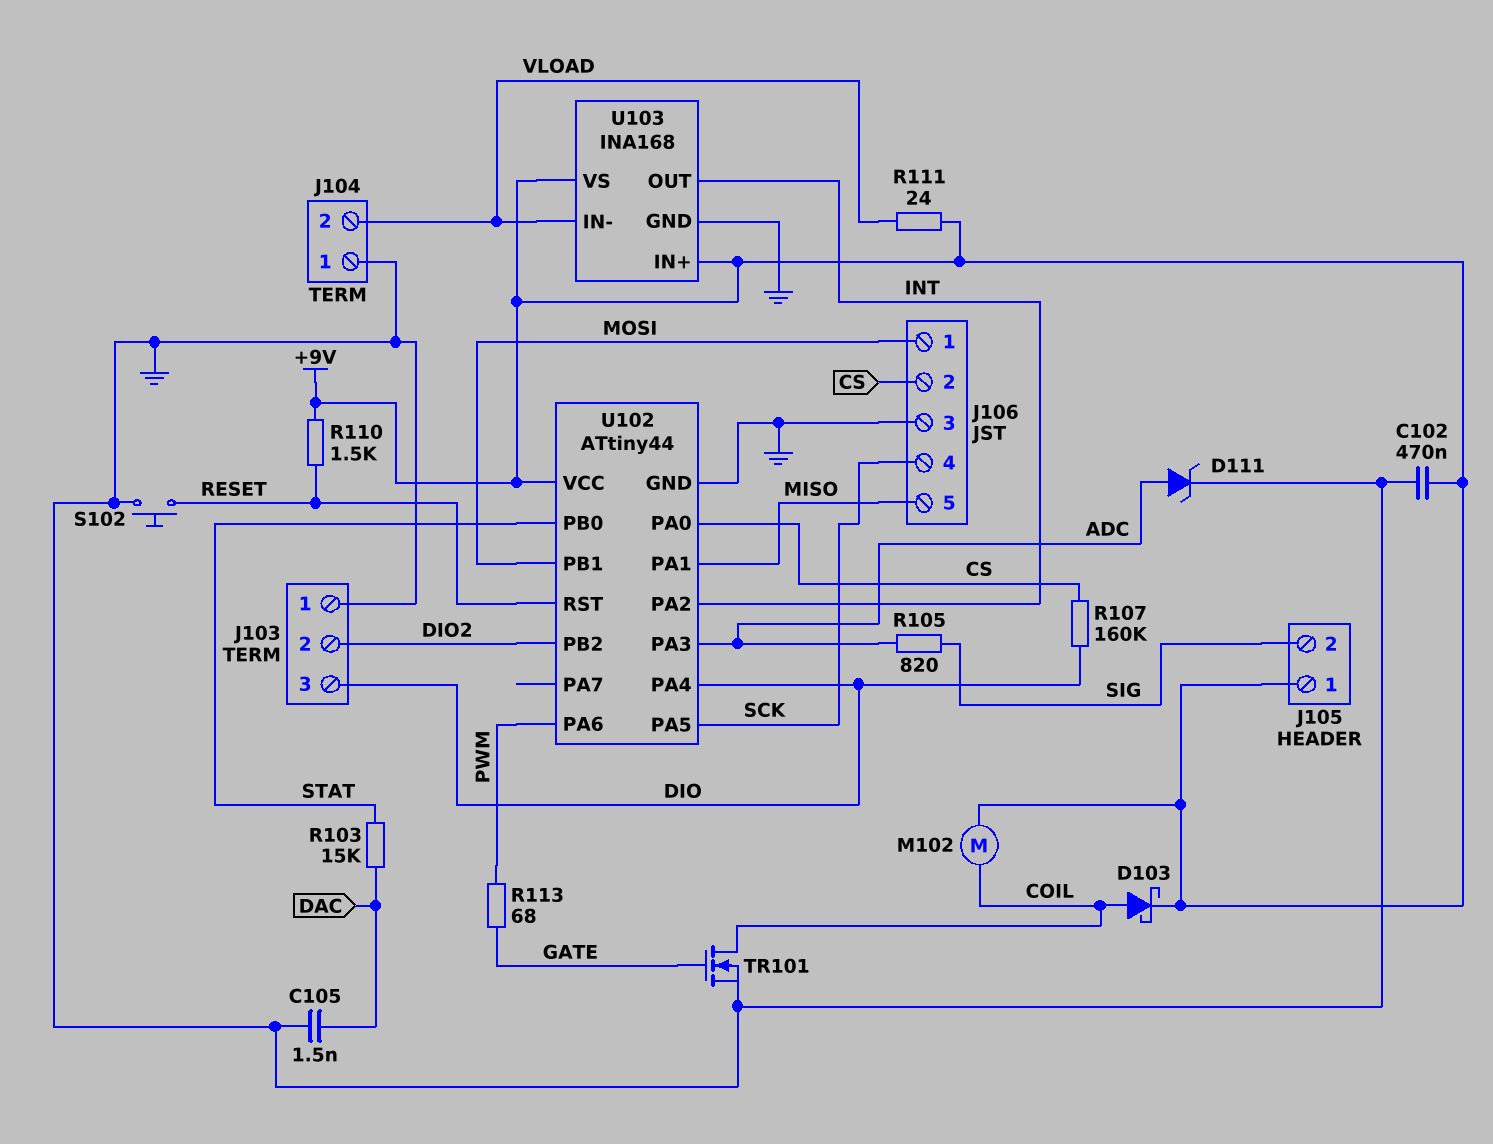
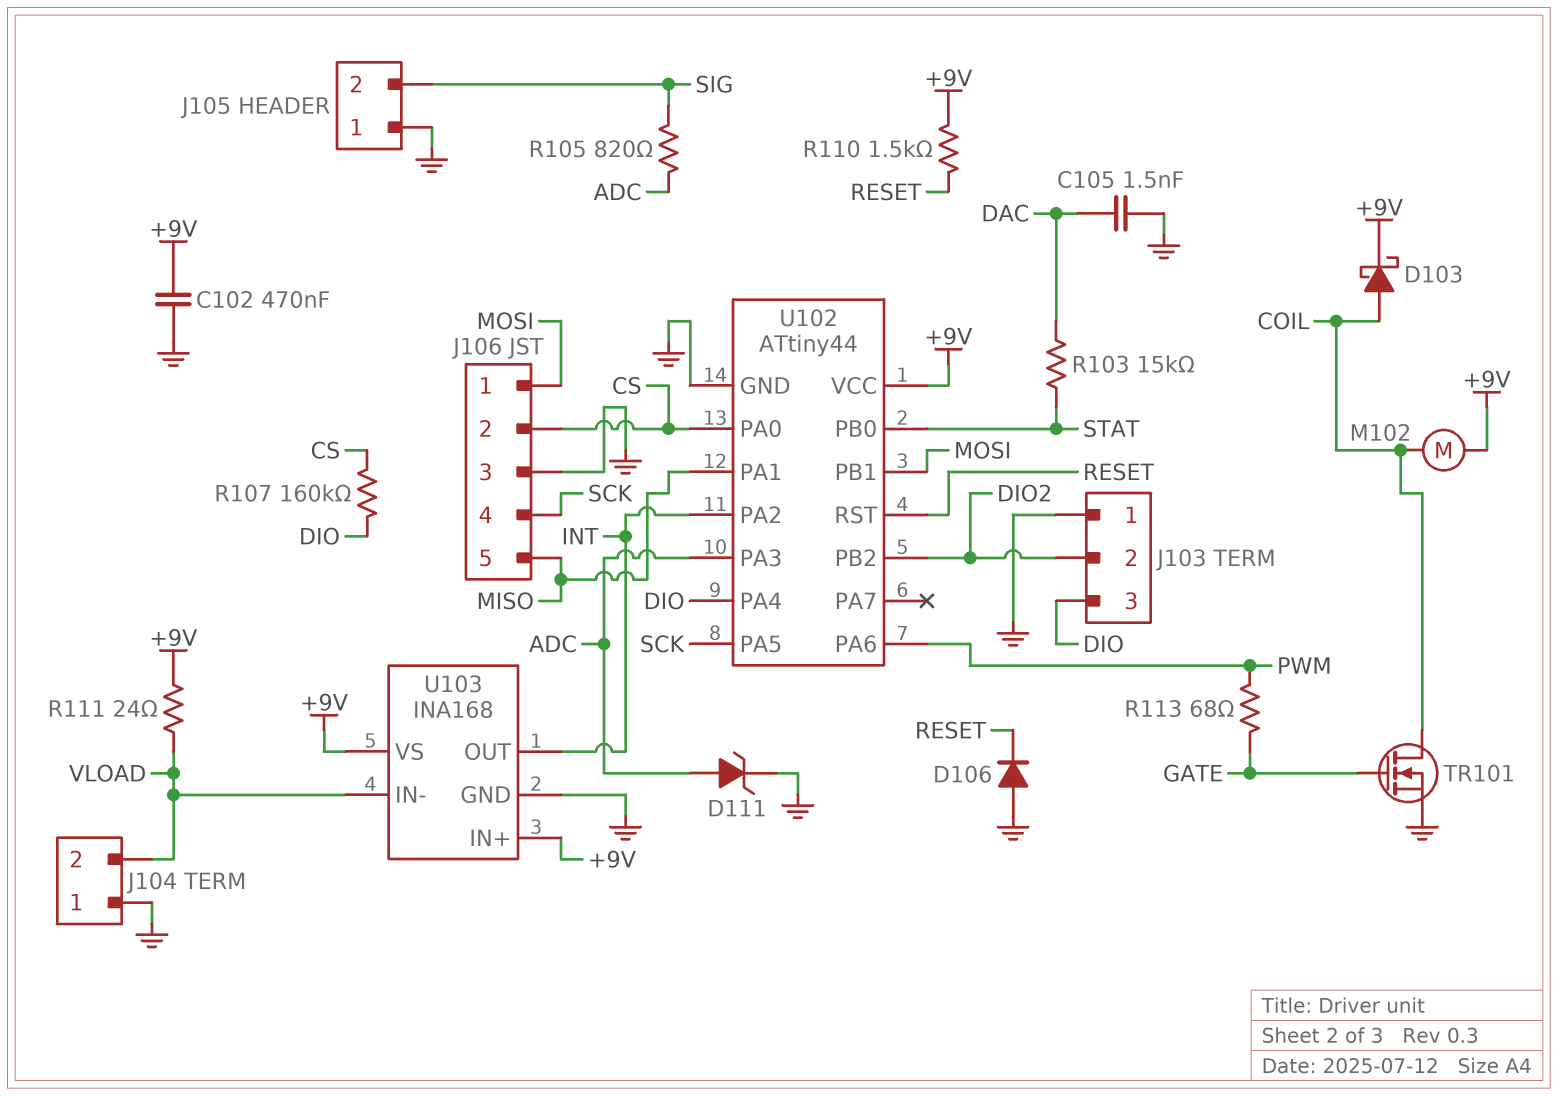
D106: none -> diode (A GND, K RESET)
J105 pin 1: +9V -> GND
S102: button (GND, RESET) -> none

